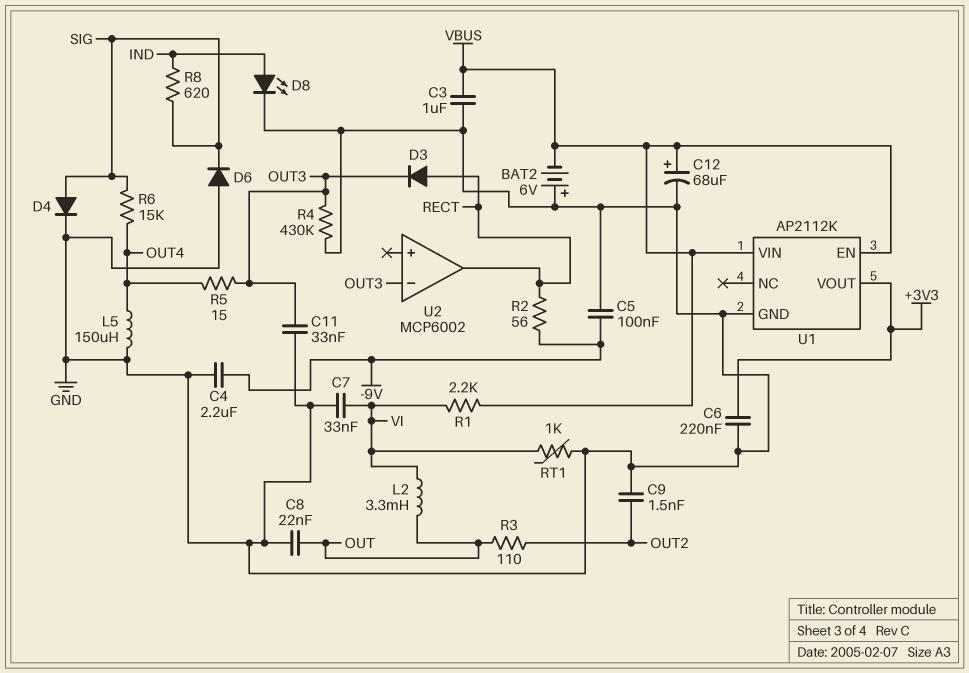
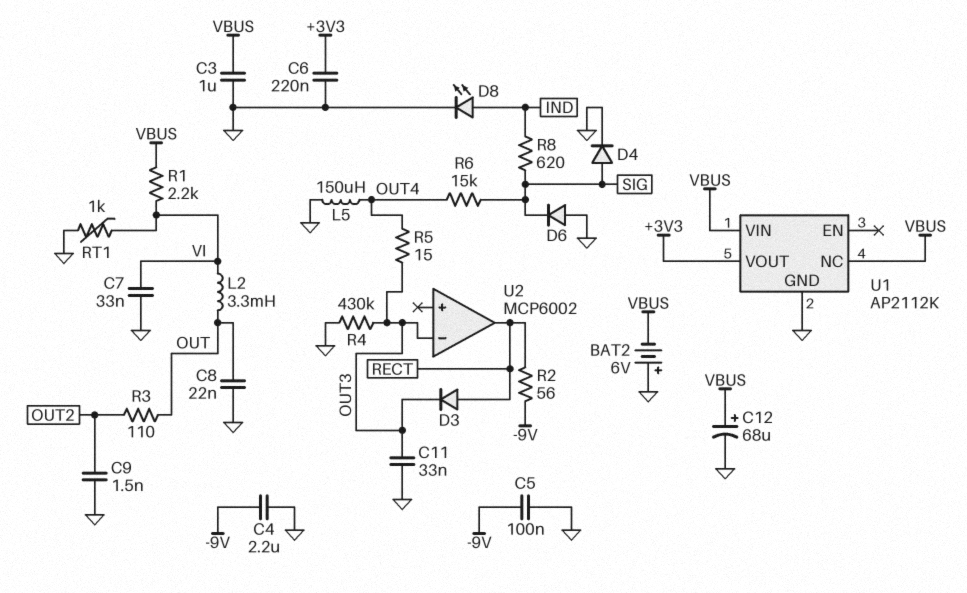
U1 pin EN: VBUS -> none
U1 pin NC: none -> VBUS

